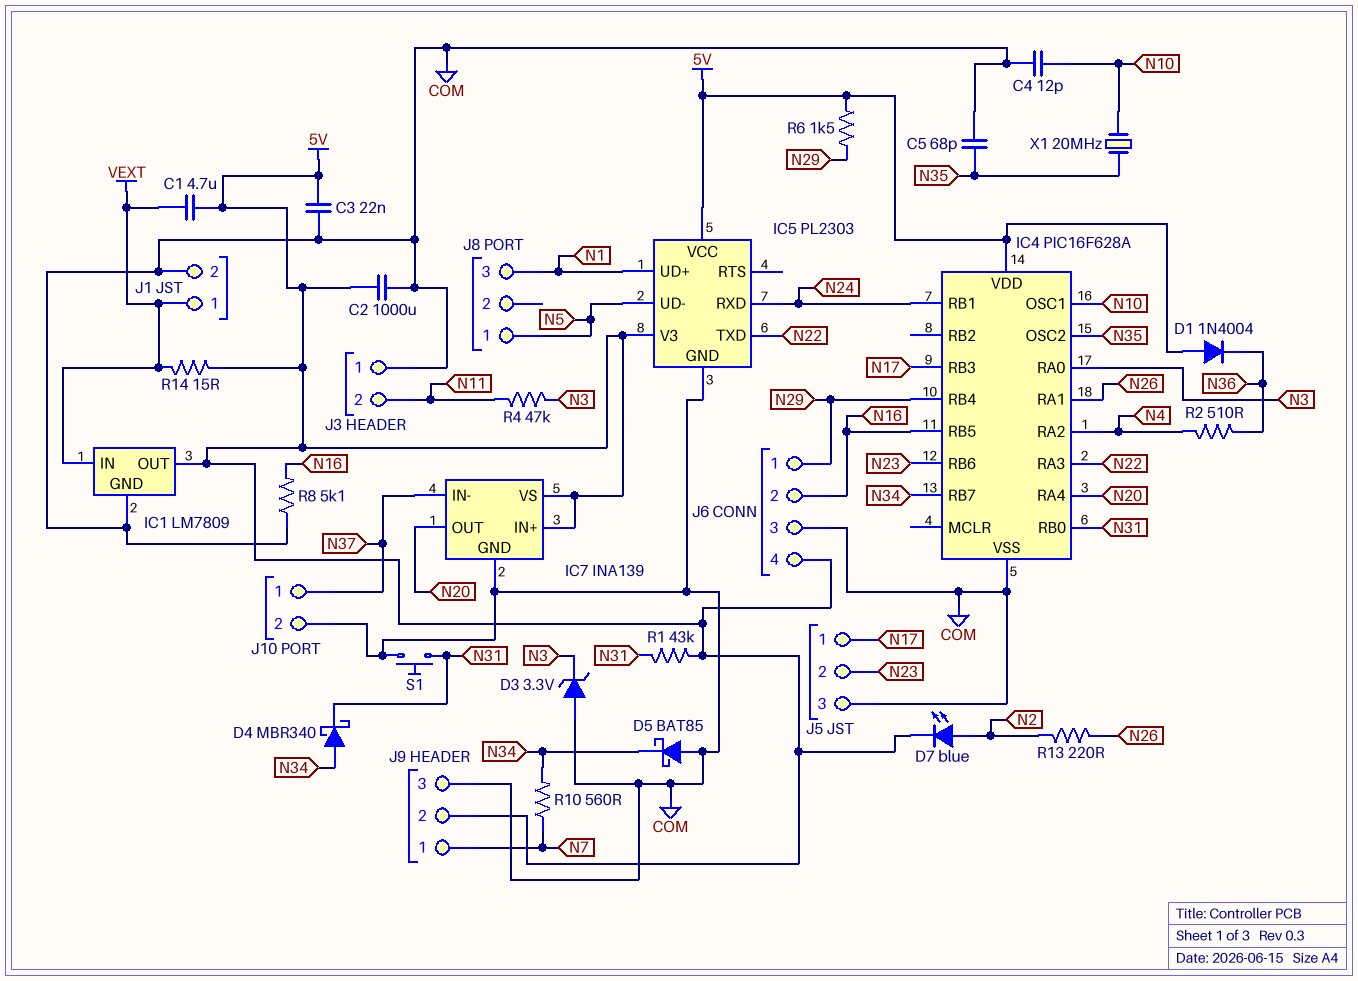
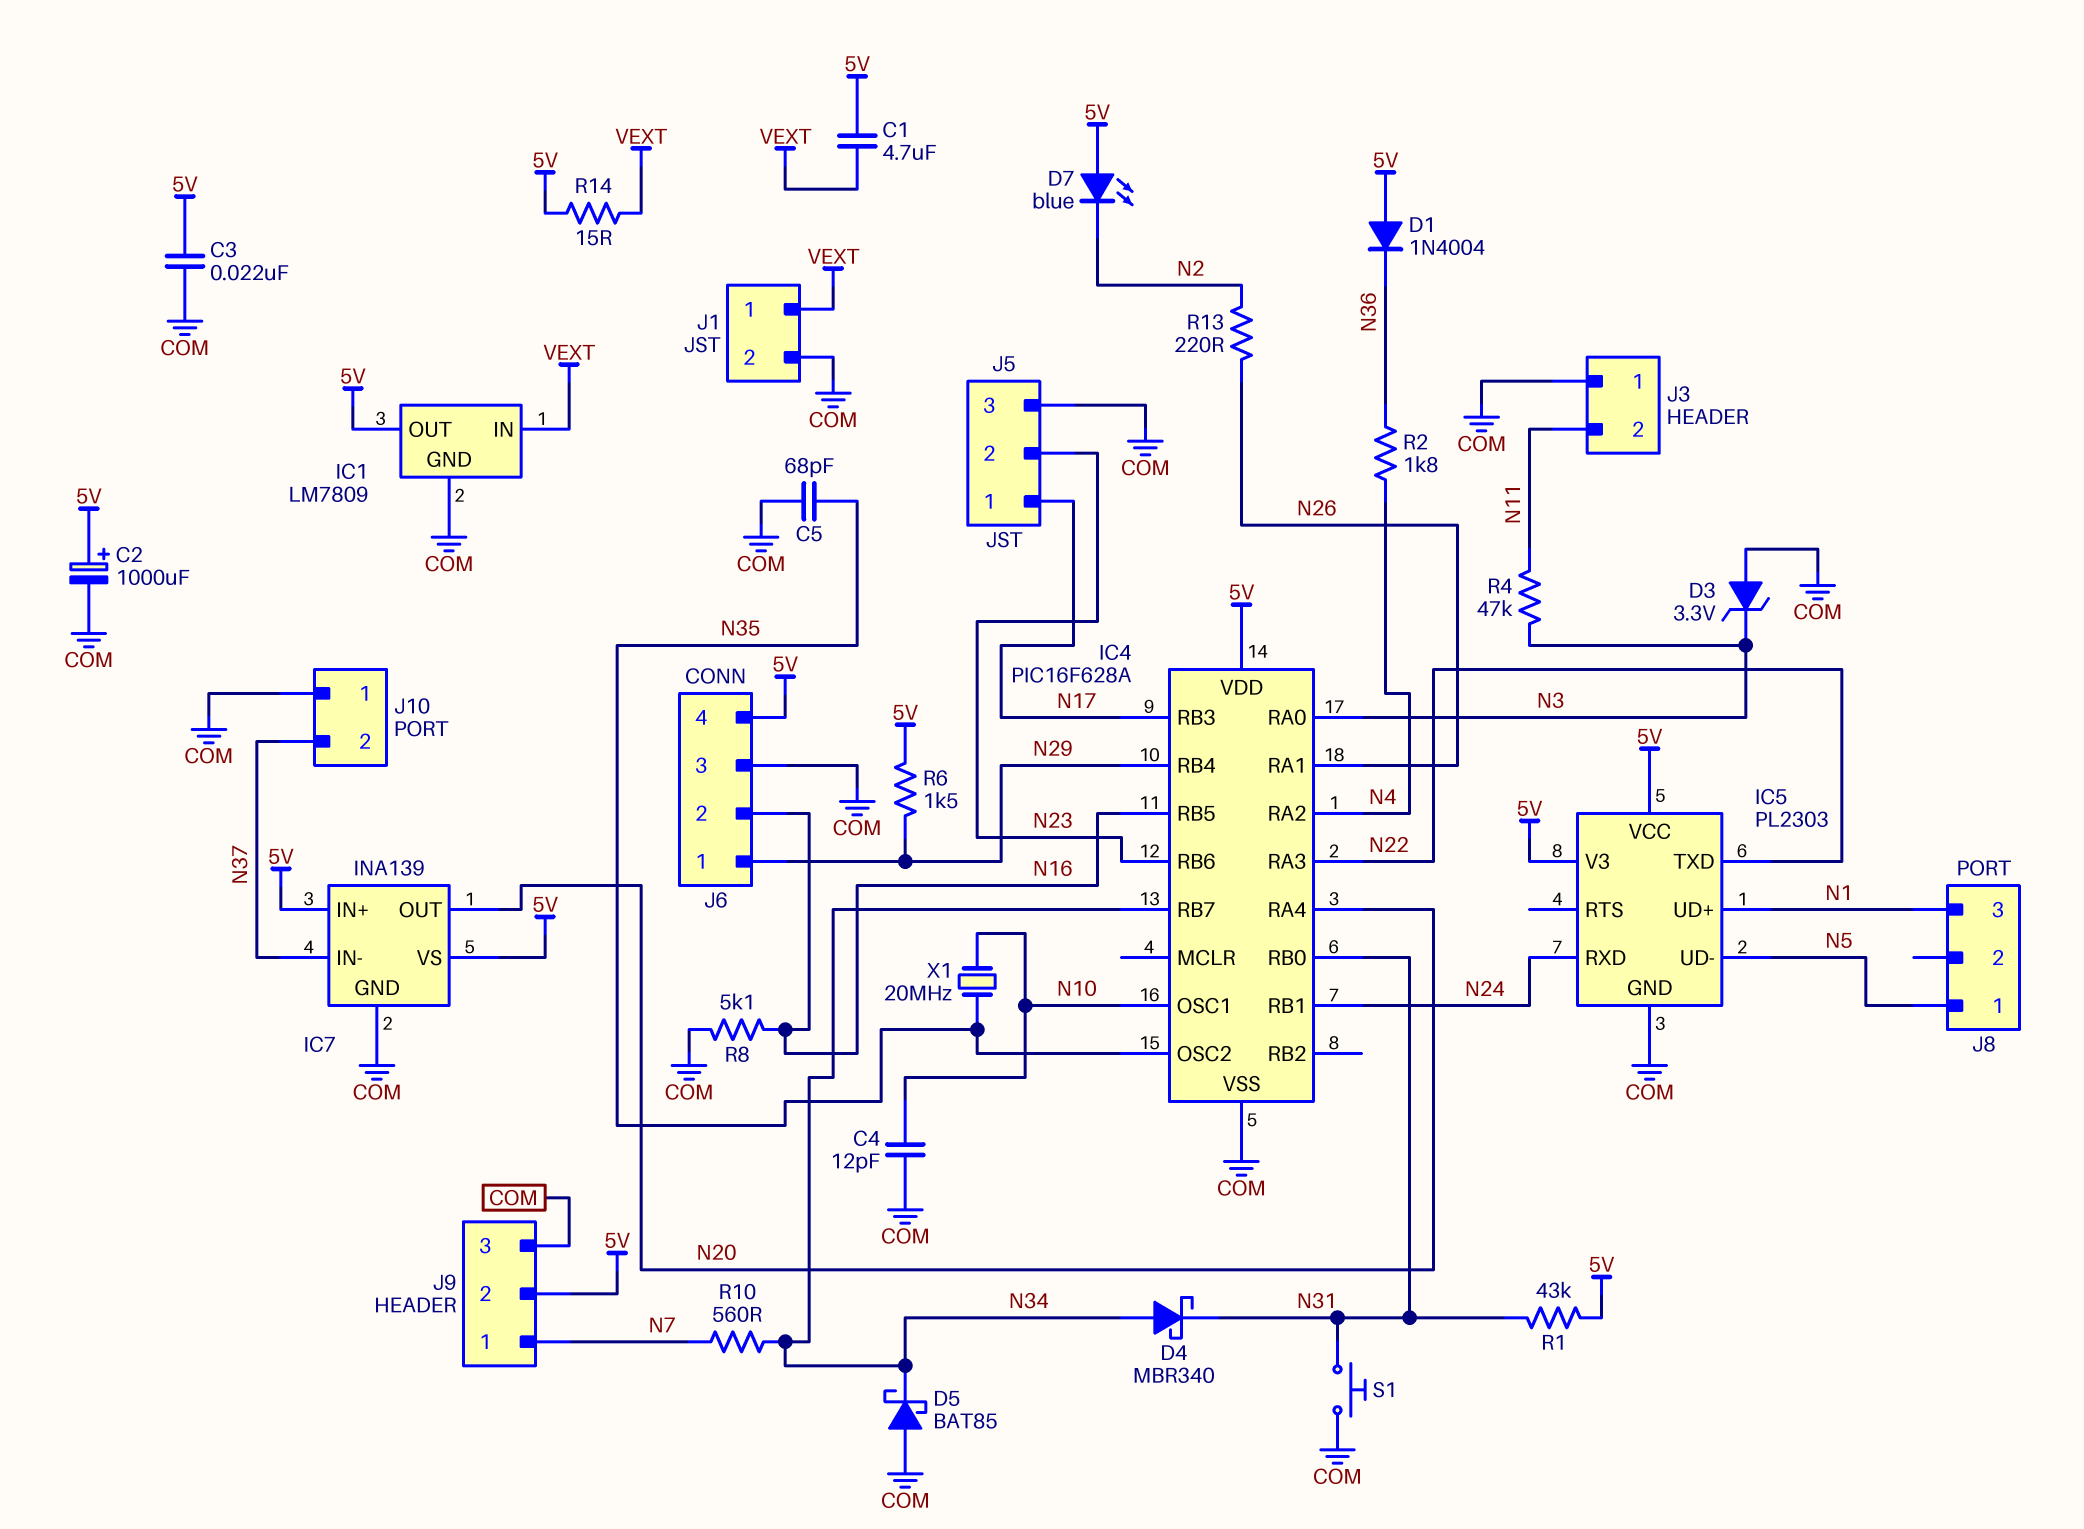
C2: 1000uF (5V, COM) -> 1000uF (plus 5V, minus COM)
D7: LED blue (A N2, K 5V) -> LED blue (A 5V, K N2)
J10 pin 1: N37 -> COM
J10 pin 2: COM -> N37
R2: 510 (N4, N36) -> 1.8k (N4, N36)

